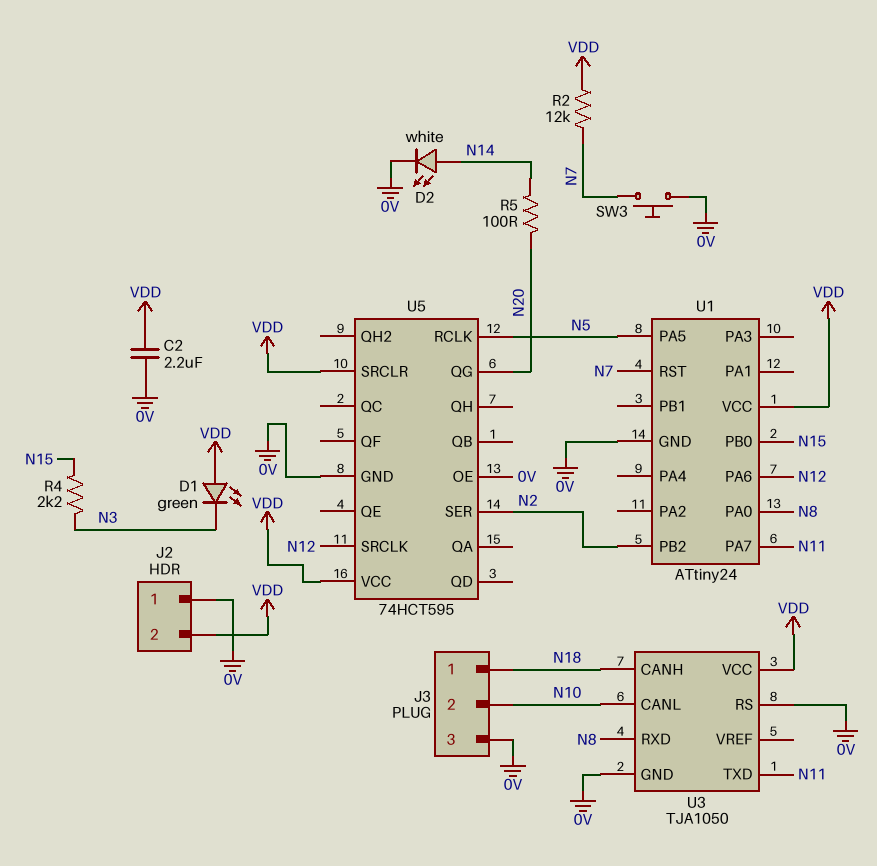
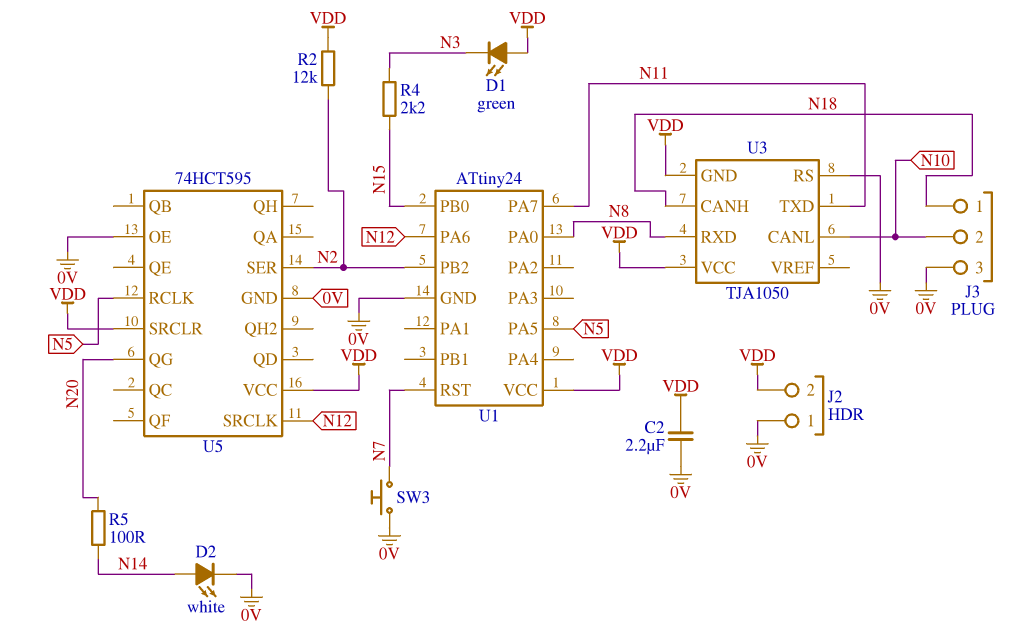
R2: 12k (N7, VDD) -> 12k (N2, VDD)
U3 pin GND: 0V -> VDD

